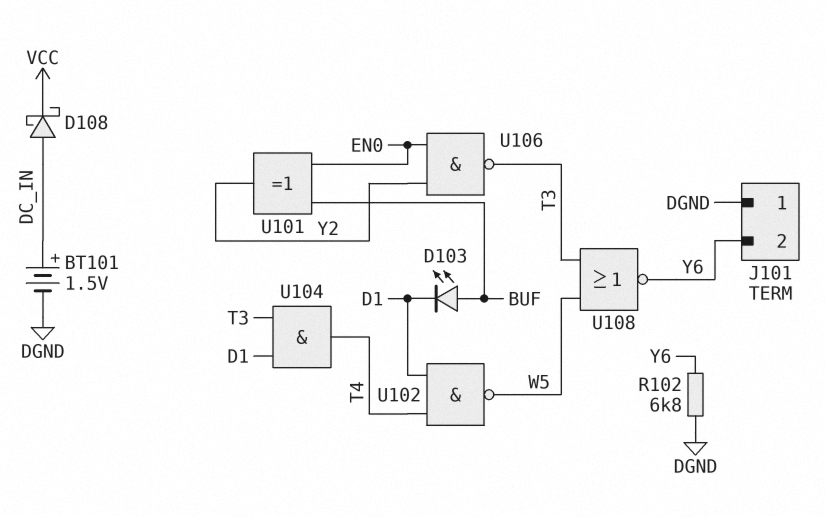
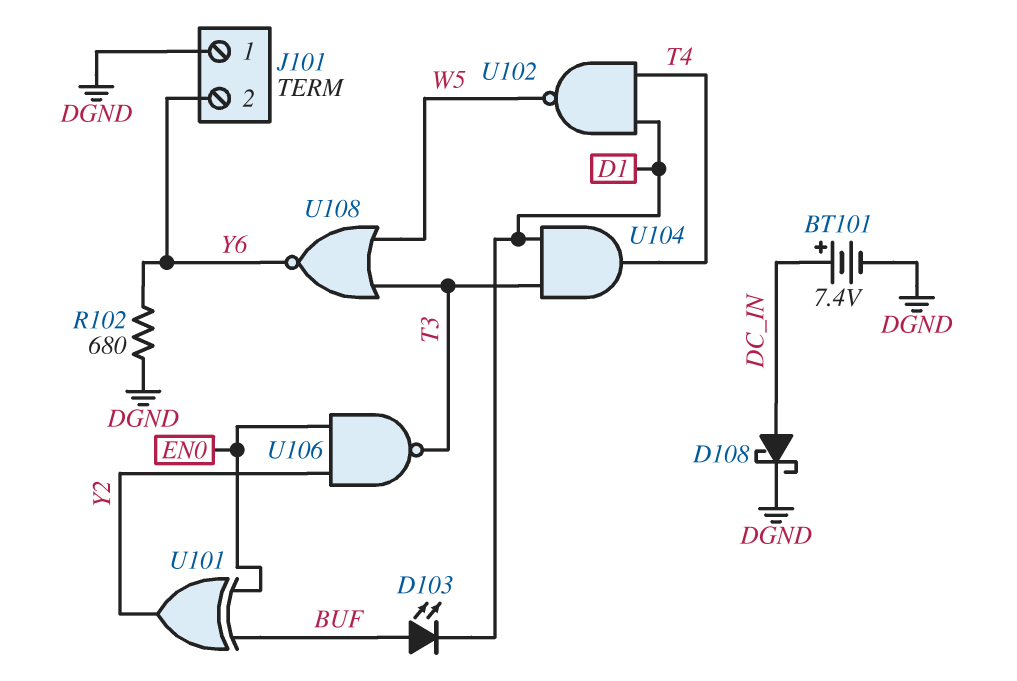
BT101: 1.5V (plus DC_IN, minus DGND) -> 7.4V (plus DC_IN, minus DGND)
D108: schottky (A DC_IN, K VCC) -> schottky (A DC_IN, K DGND)
R102: 6.8k (DGND, Y6) -> 680 (DGND, Y6)

